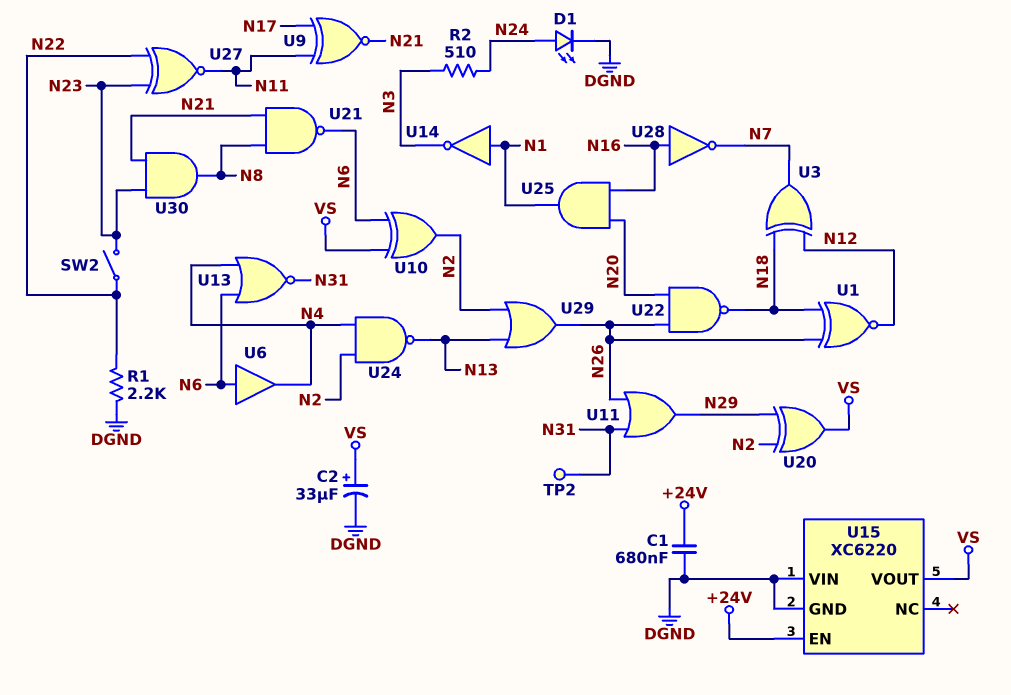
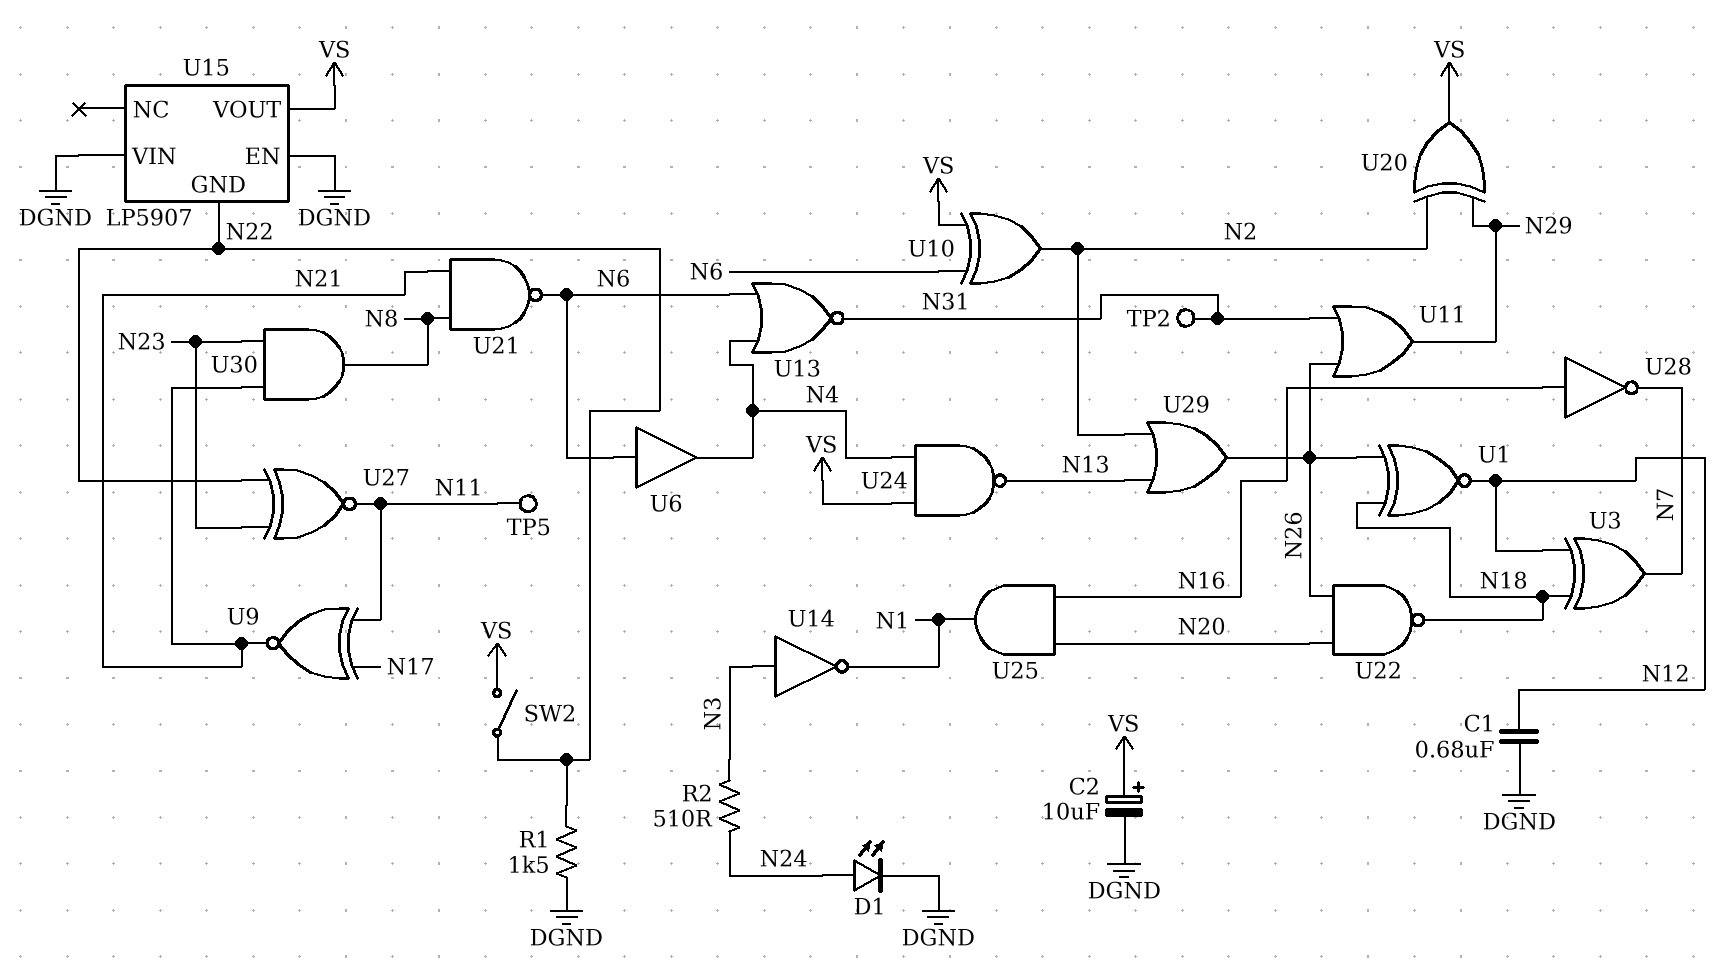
C1: 680nF (+24V, DGND) -> 680nF (DGND, N12)
C2: 33uF (plus VS, minus DGND) -> 10uF (plus VS, minus DGND)
R1: 2.2k (DGND, N22) -> 1.5k (DGND, N22)
SW2: switch (N22, N23) -> switch (N22, VS)
TP5: none -> test point (N11)
U14: NOT (in N1, out N3) -> NOT (in N3, out N1)
U15: XC6220 -> LP5907
U15 pin EN: +24V -> DGND
U15 pin GND: DGND -> N22
U24: NAND (in N2, in N4, out N13) -> NAND (in N4, in VS, out N13)

